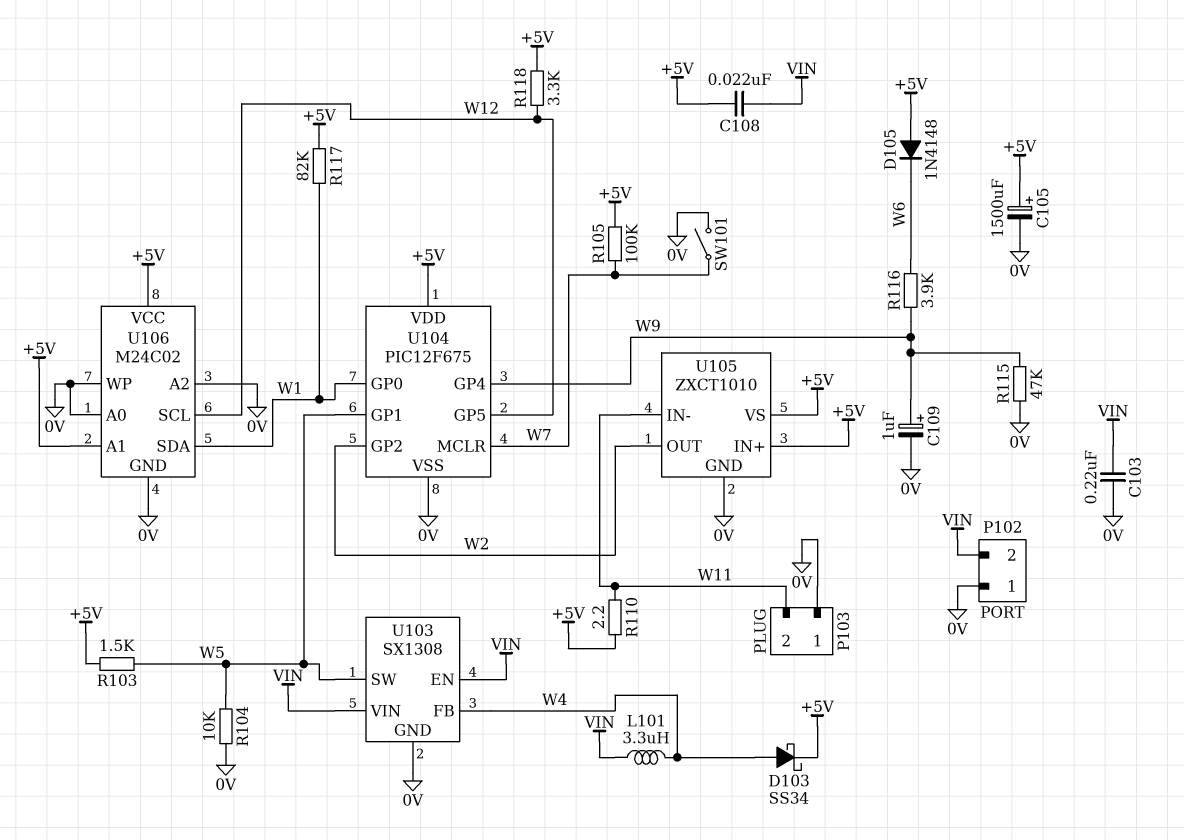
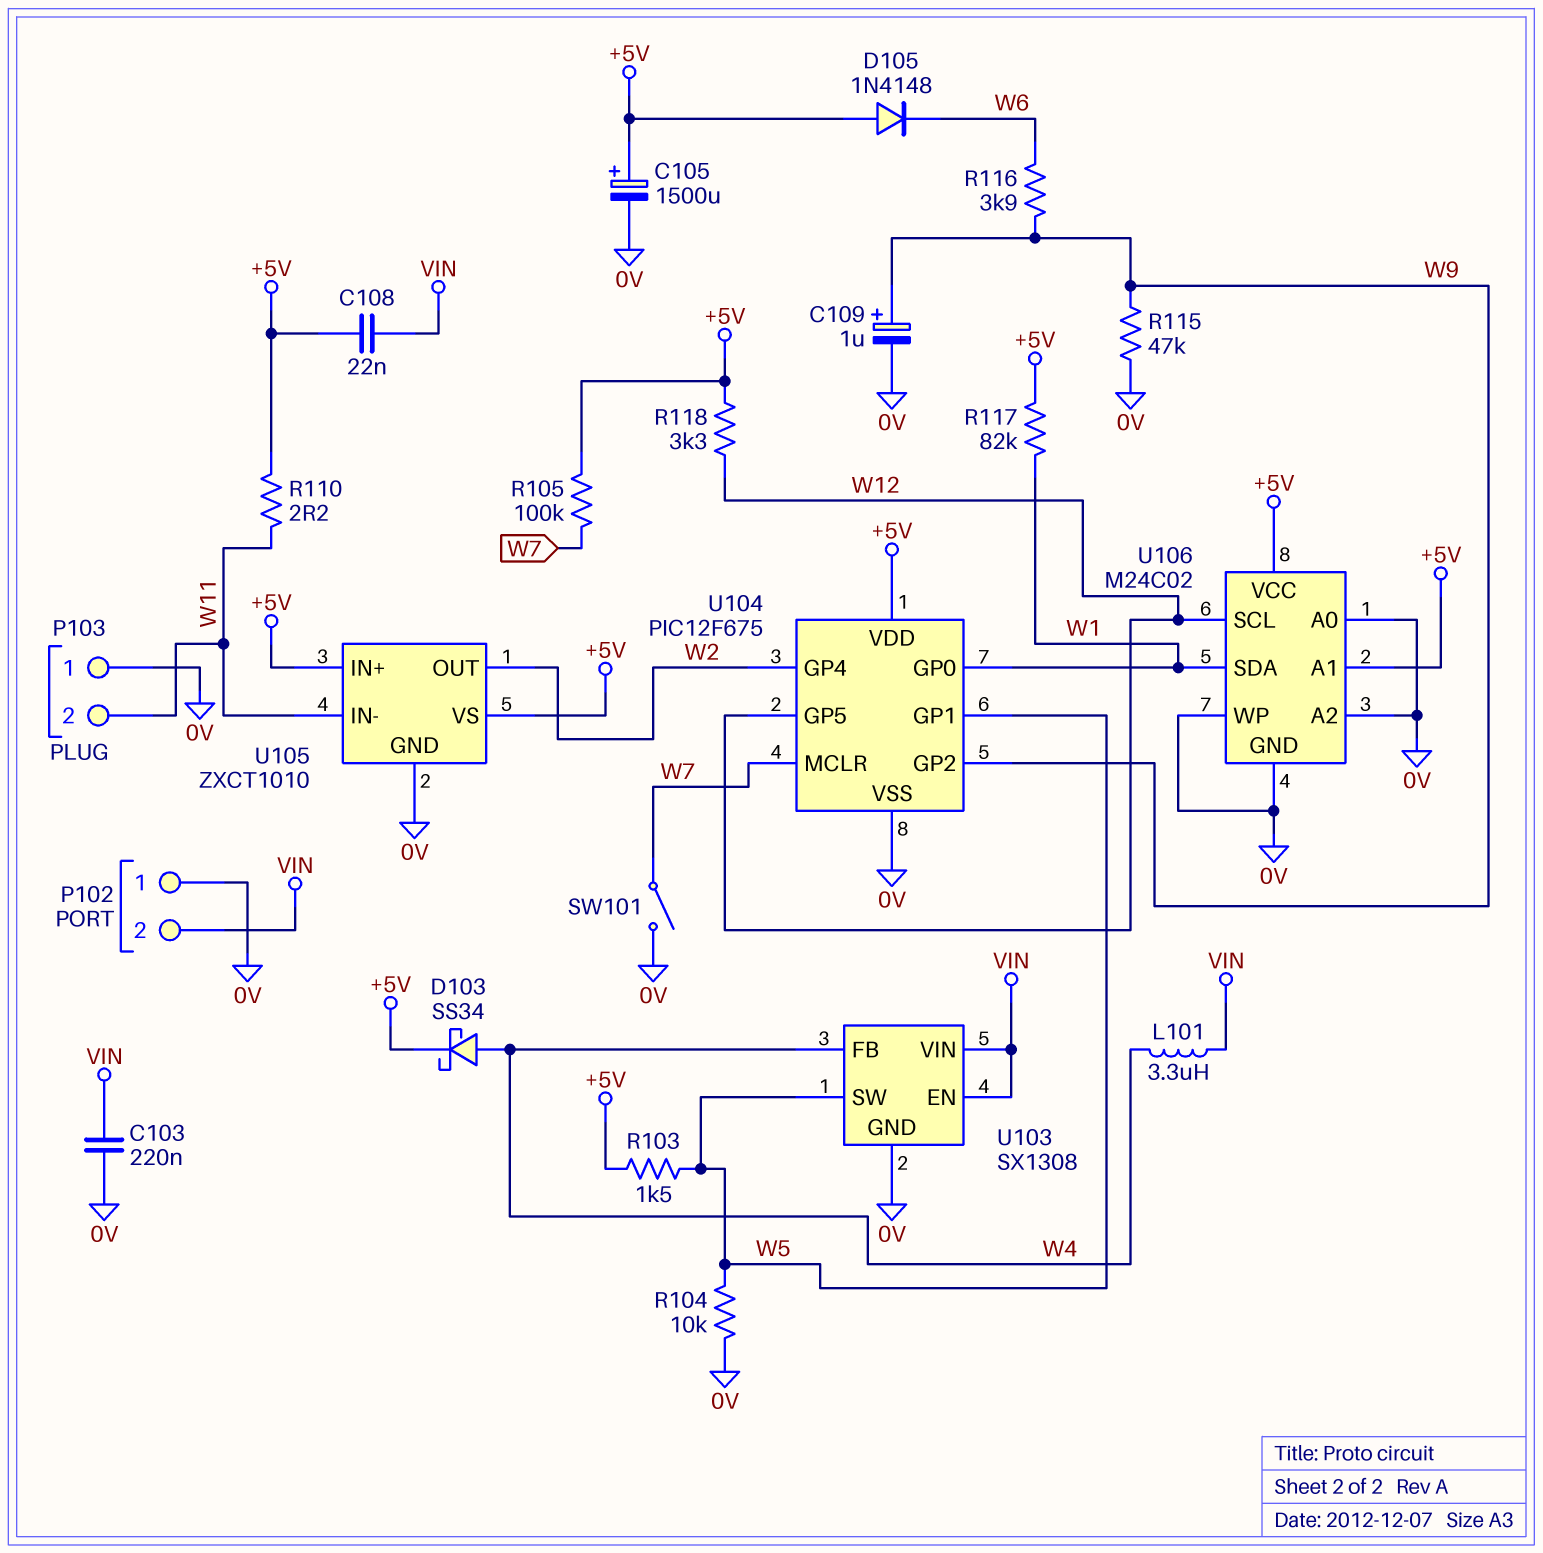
U104 pin GP2: W2 -> W9
U104 pin GP4: W9 -> W2

